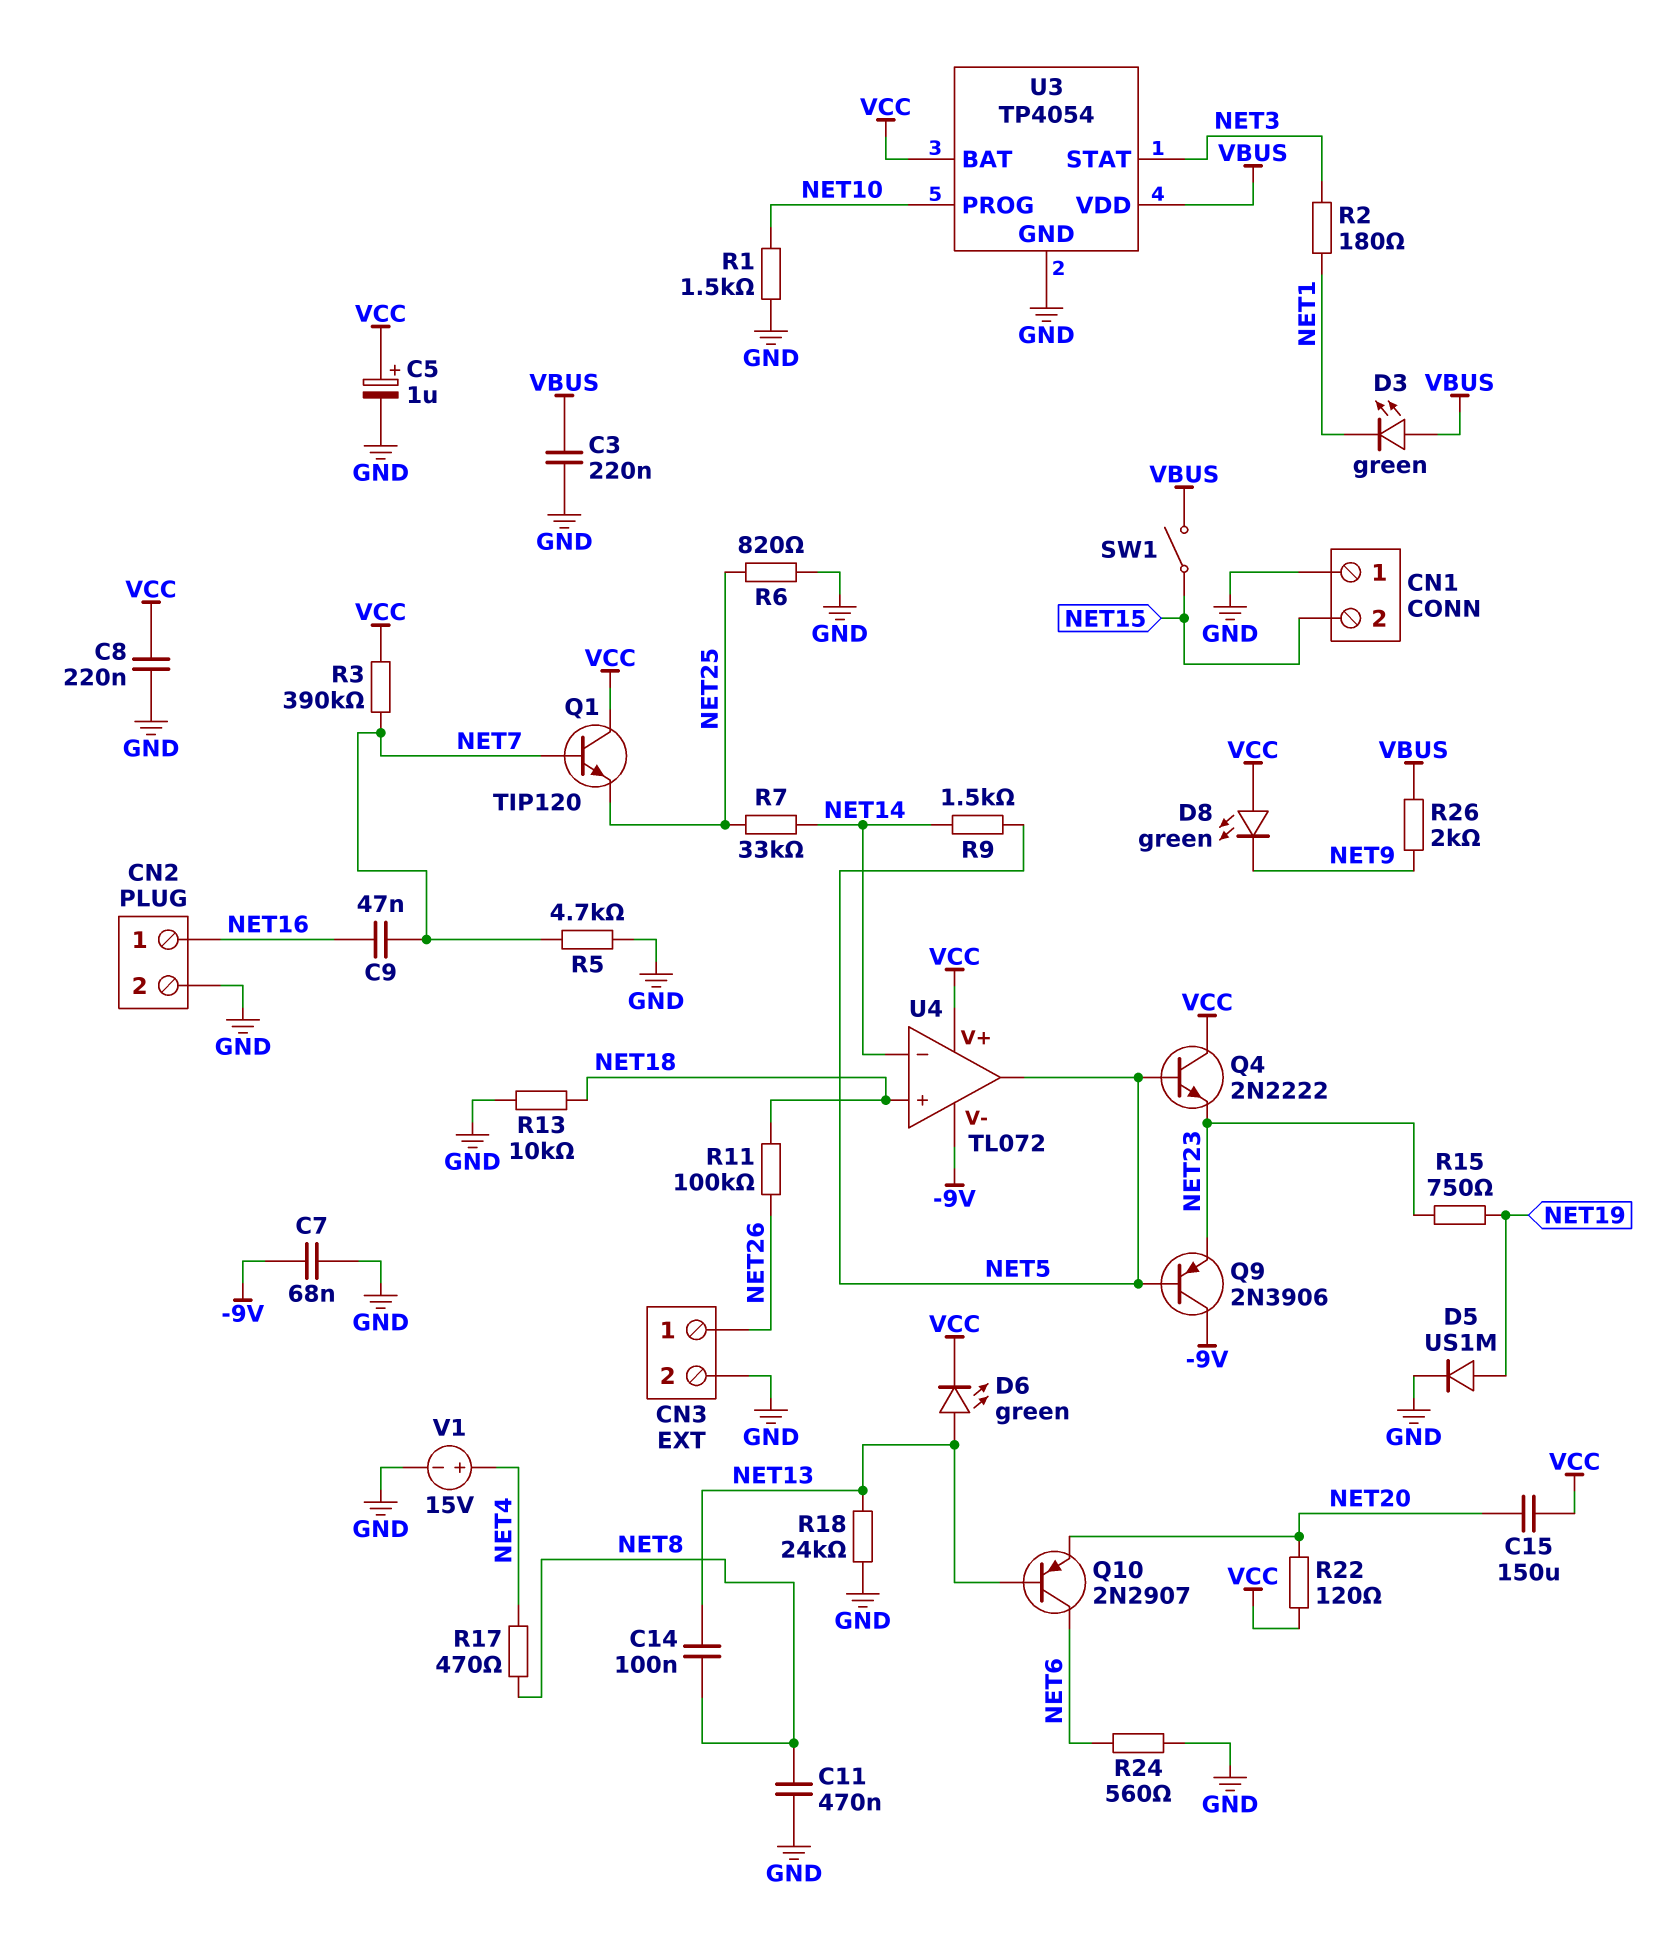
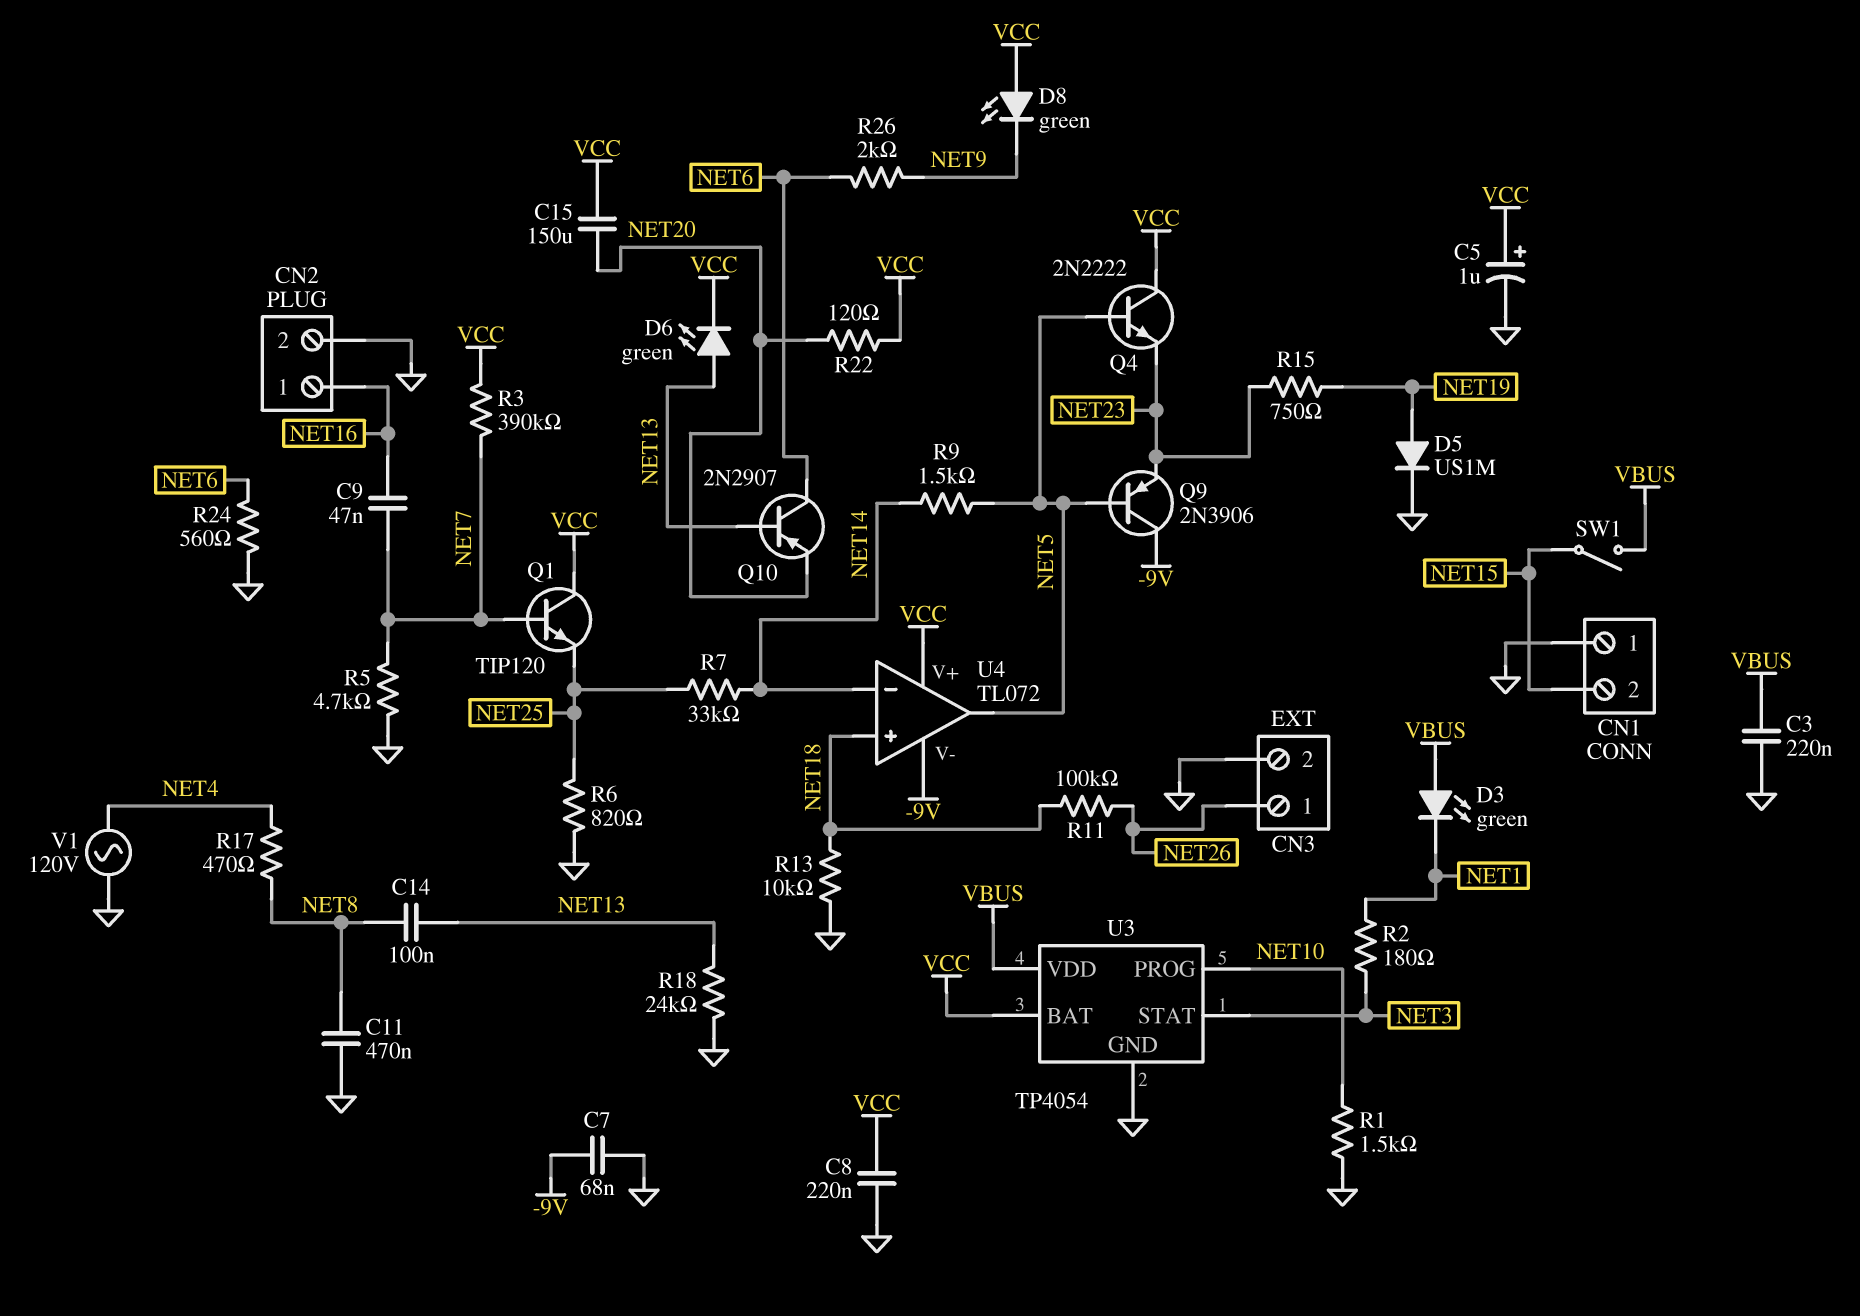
R26: 2k (NET9, VBUS) -> 2k (NET6, NET9)
V1: 15V (plus NET4, minus GND) -> AC 120V (GND, NET4)

